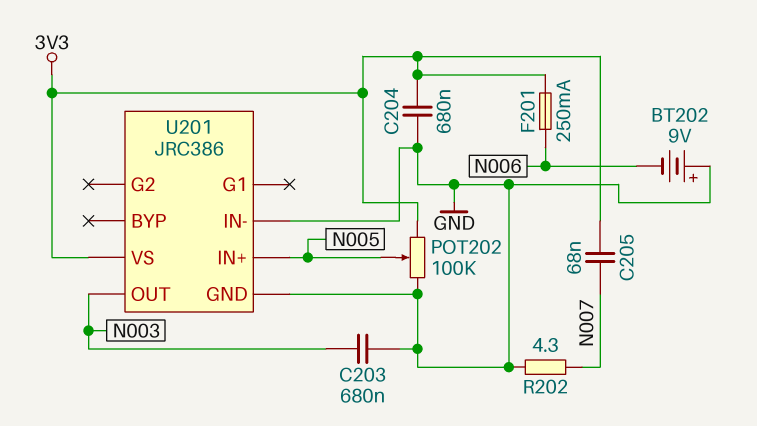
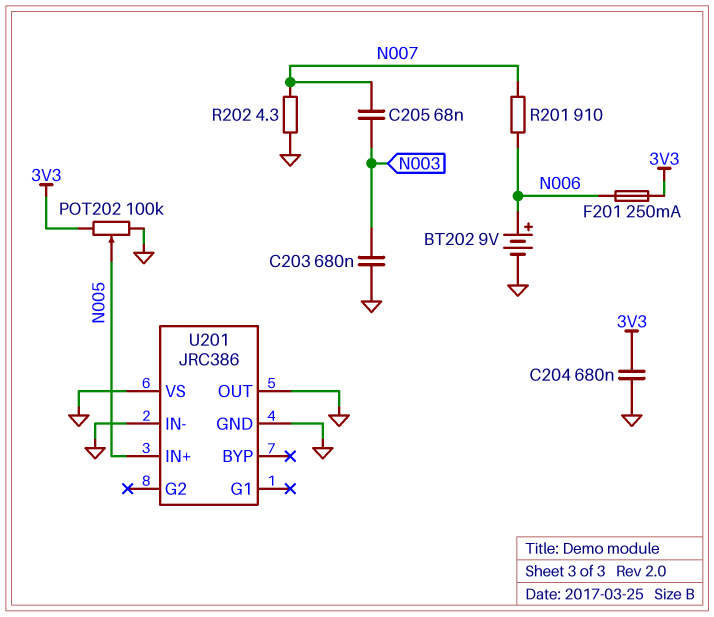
BT202: 9V (plus GND, minus N006) -> 9V (plus N006, minus GND)
C205: 68nF (3V3, N007) -> 68nF (N003, N007)
R201: none -> 910 (N006, N007)
U201 pin OUT: N003 -> GND
U201 pin VS: 3V3 -> GND

